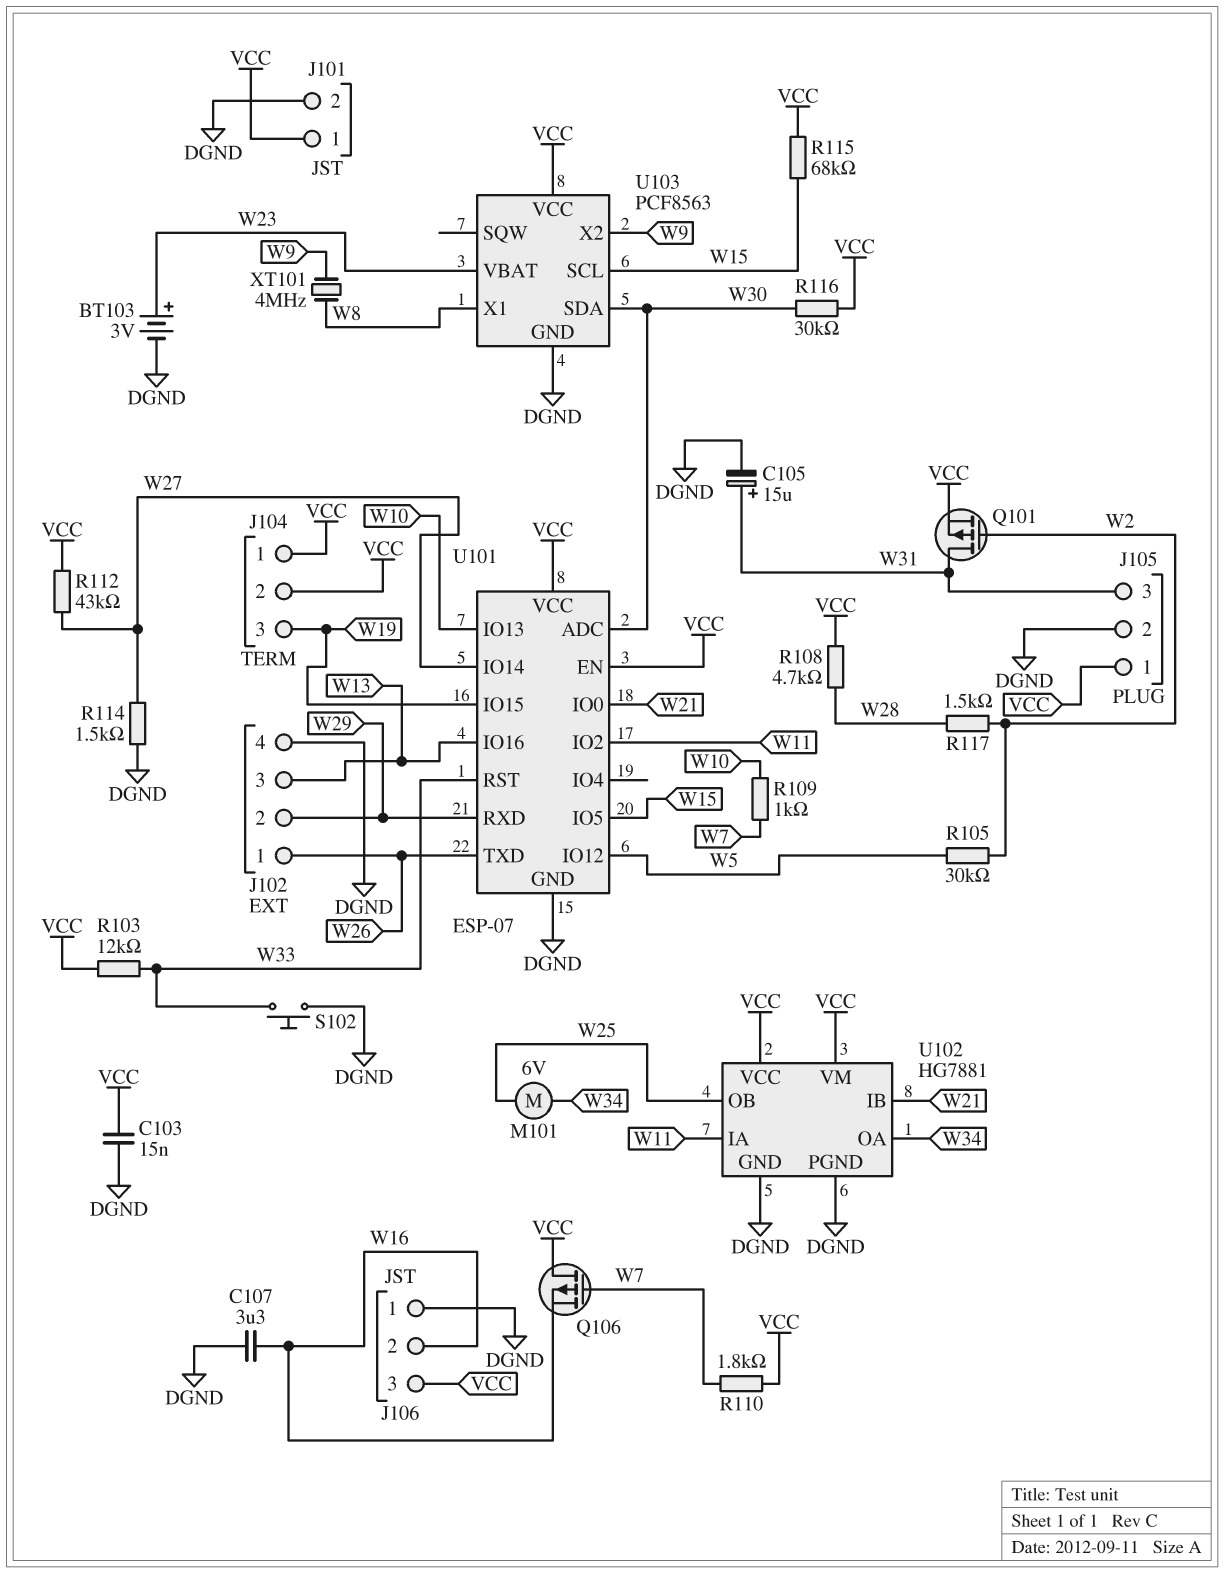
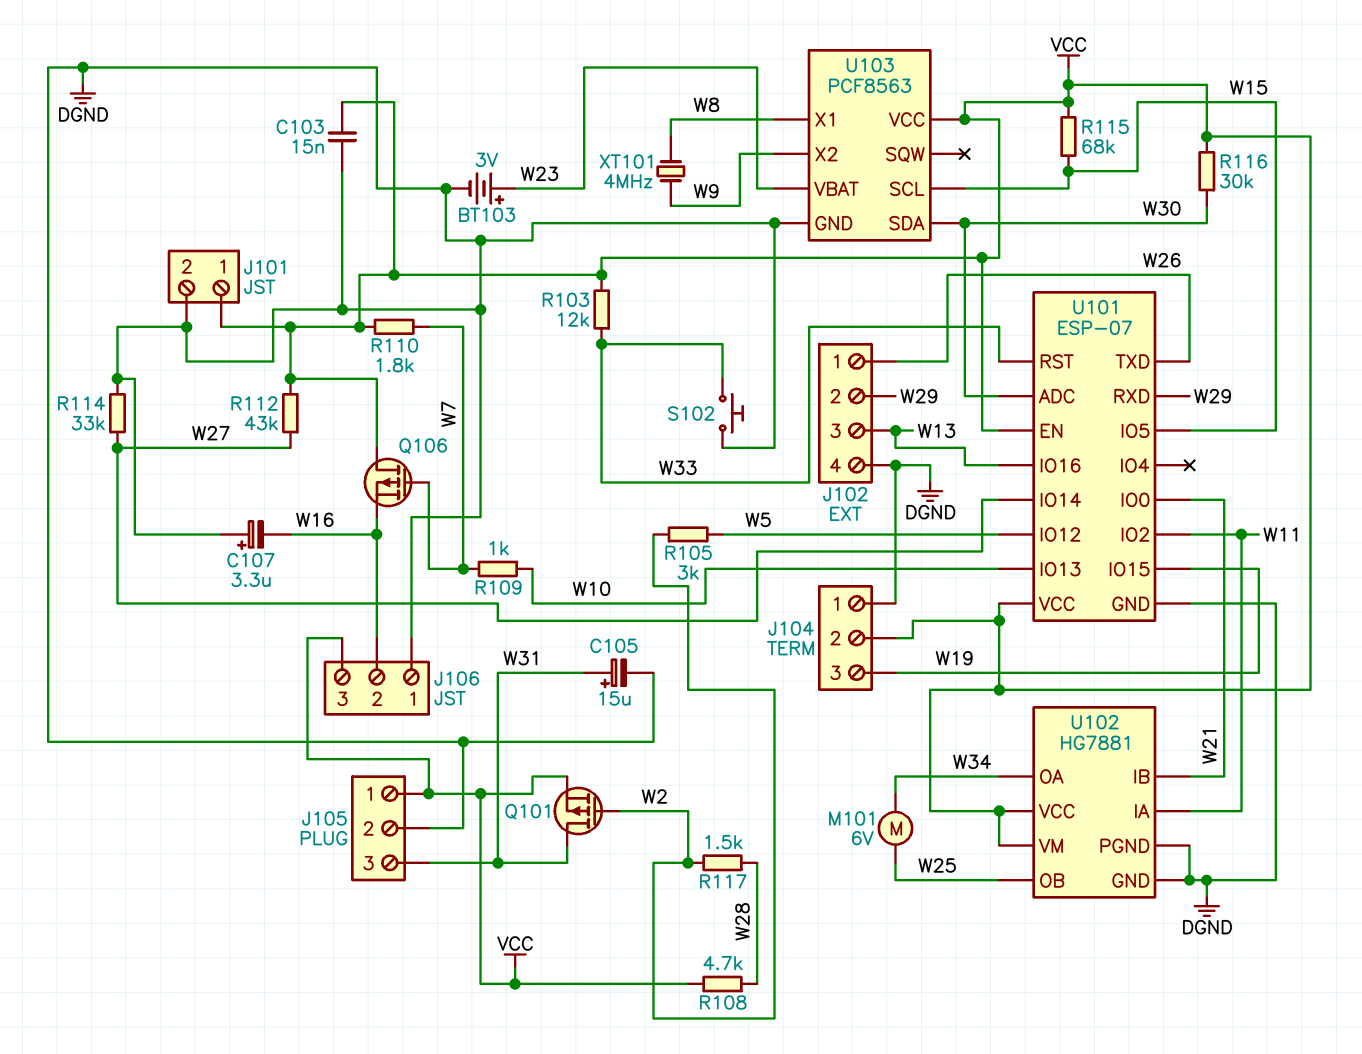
C107: 3.3uF (DGND, W16) -> 3.3uF (plus DGND, minus W16)
J104 pin 1: VCC -> DGND
R105: 30k (W2, W5) -> 3k (W2, W5)
R114: 1.5k (DGND, W27) -> 33k (DGND, W27)

